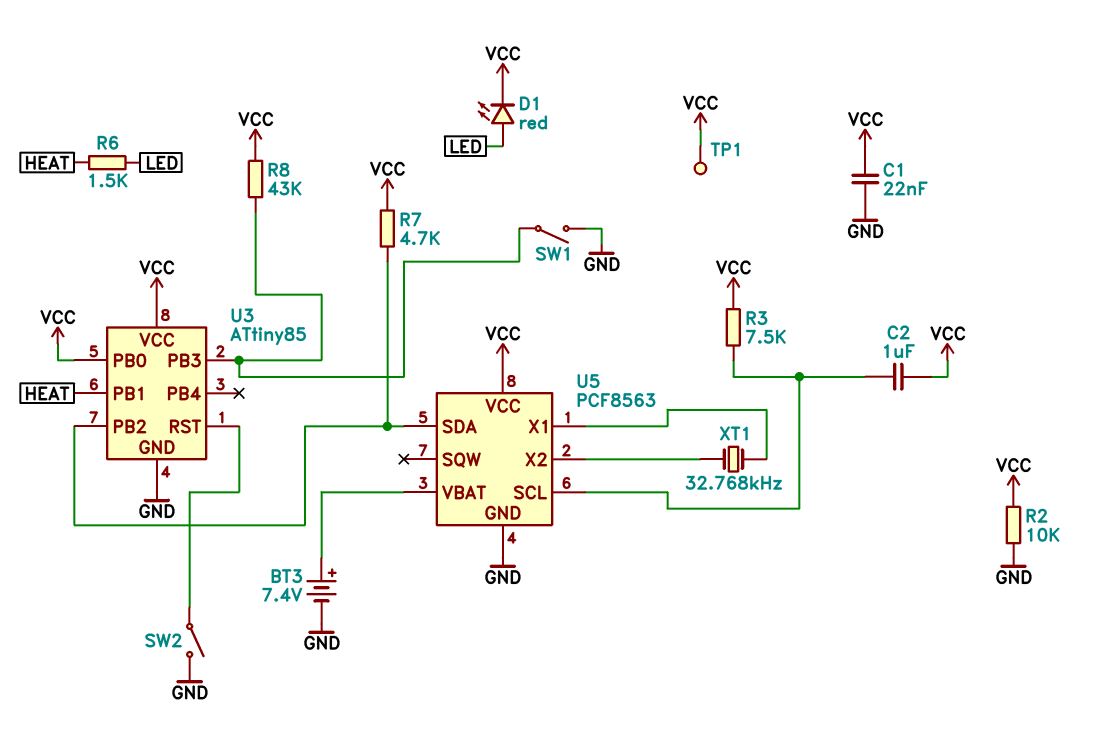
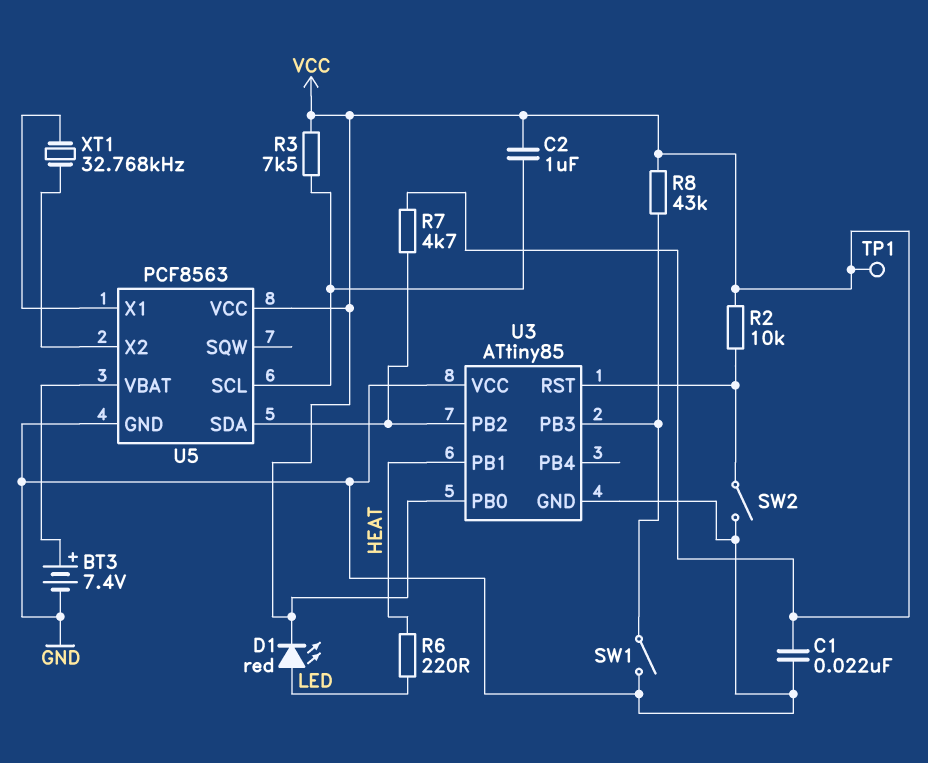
R2: 10k (GND, VCC) -> 10k (U3/RST, VCC)
R6: 1.5k (HEAT, LED) -> 220 (HEAT, LED)
U3 pin VCC: VCC -> GND

